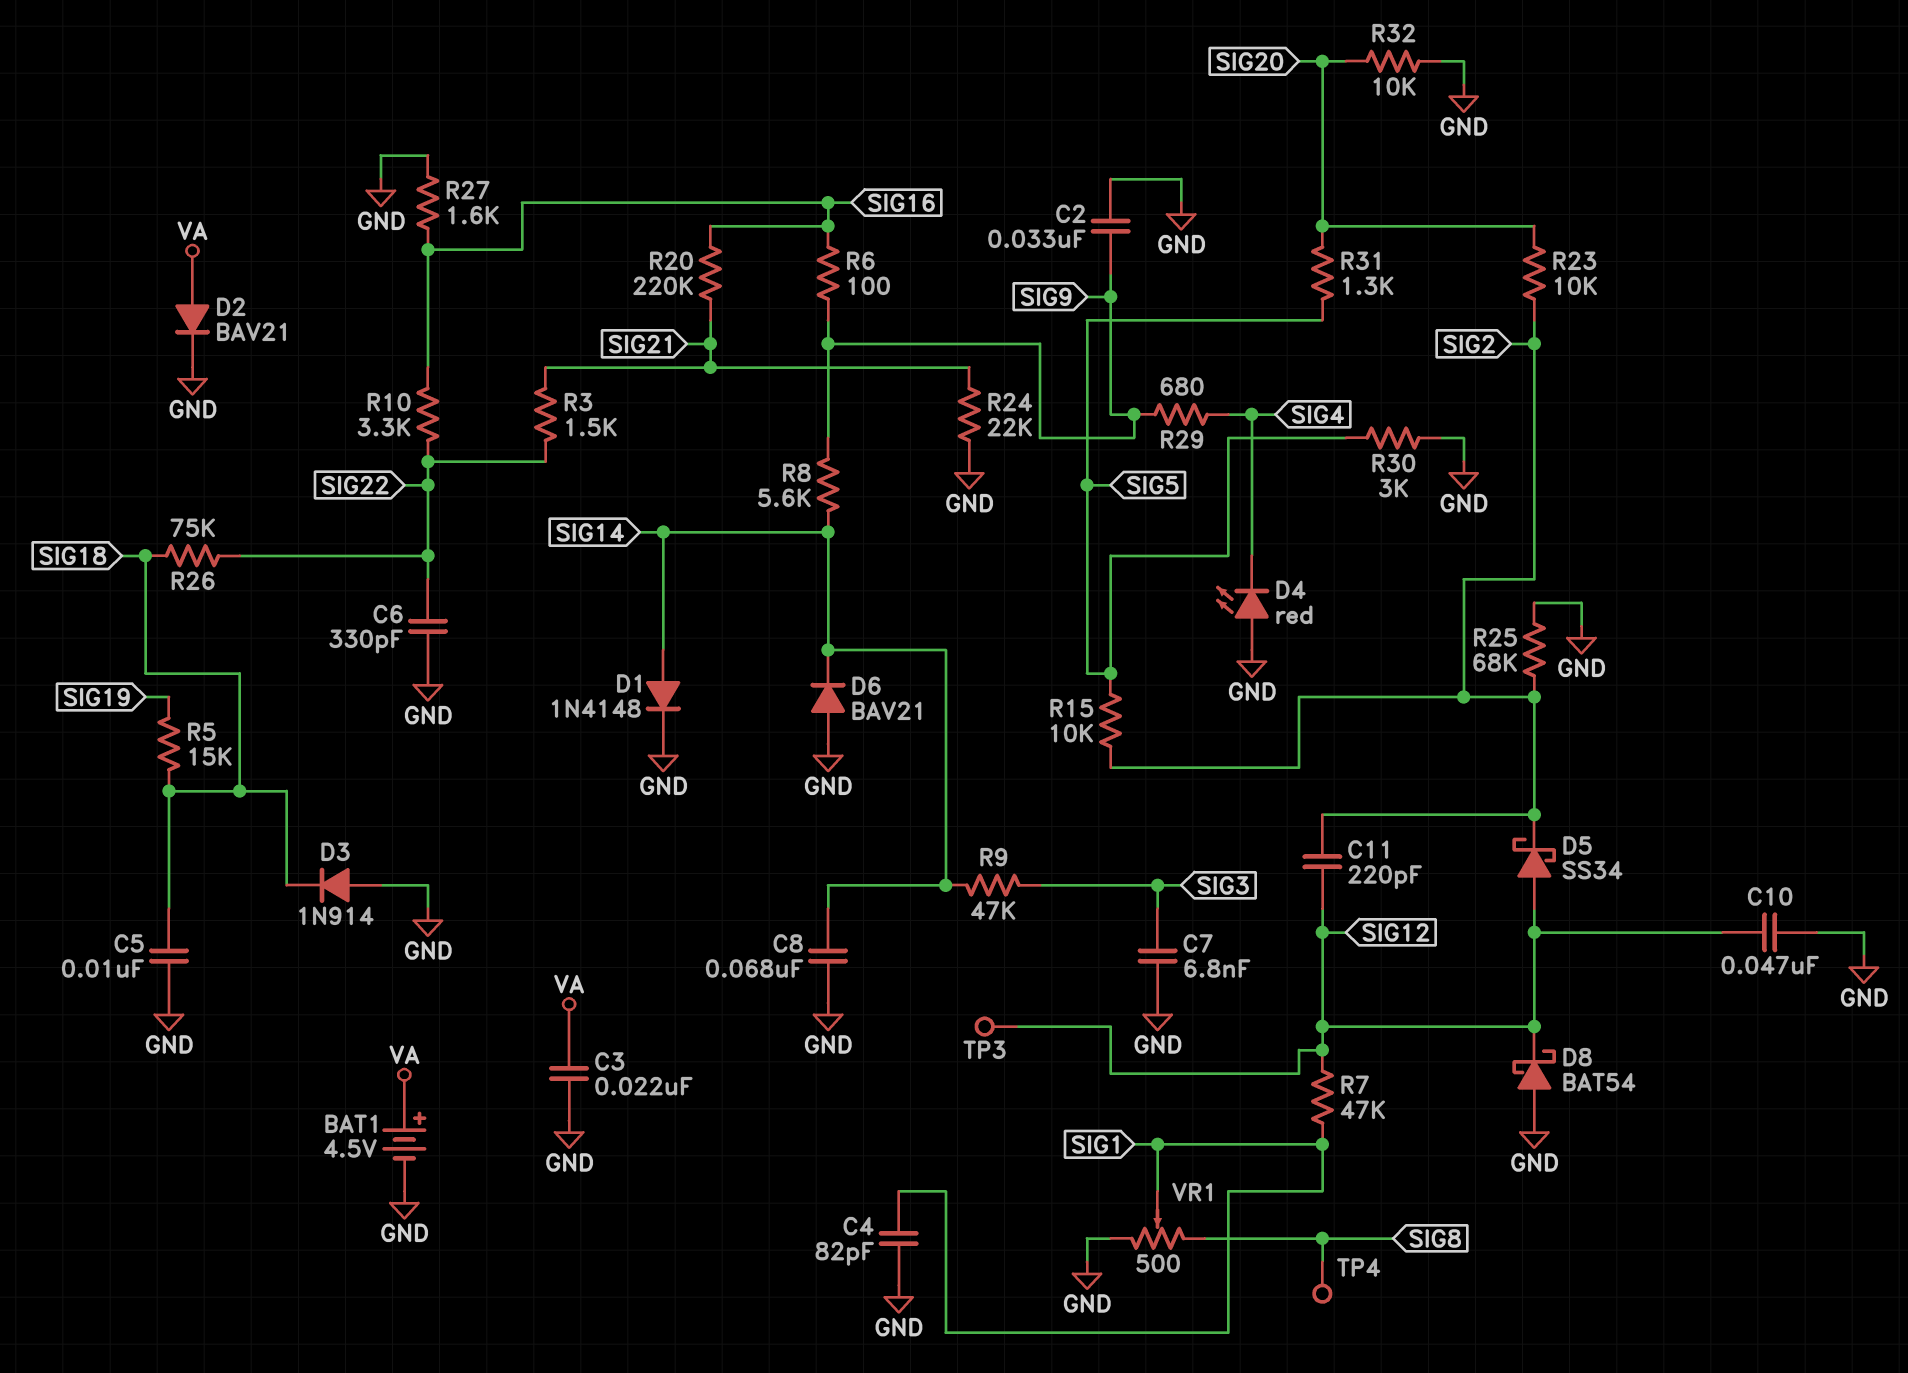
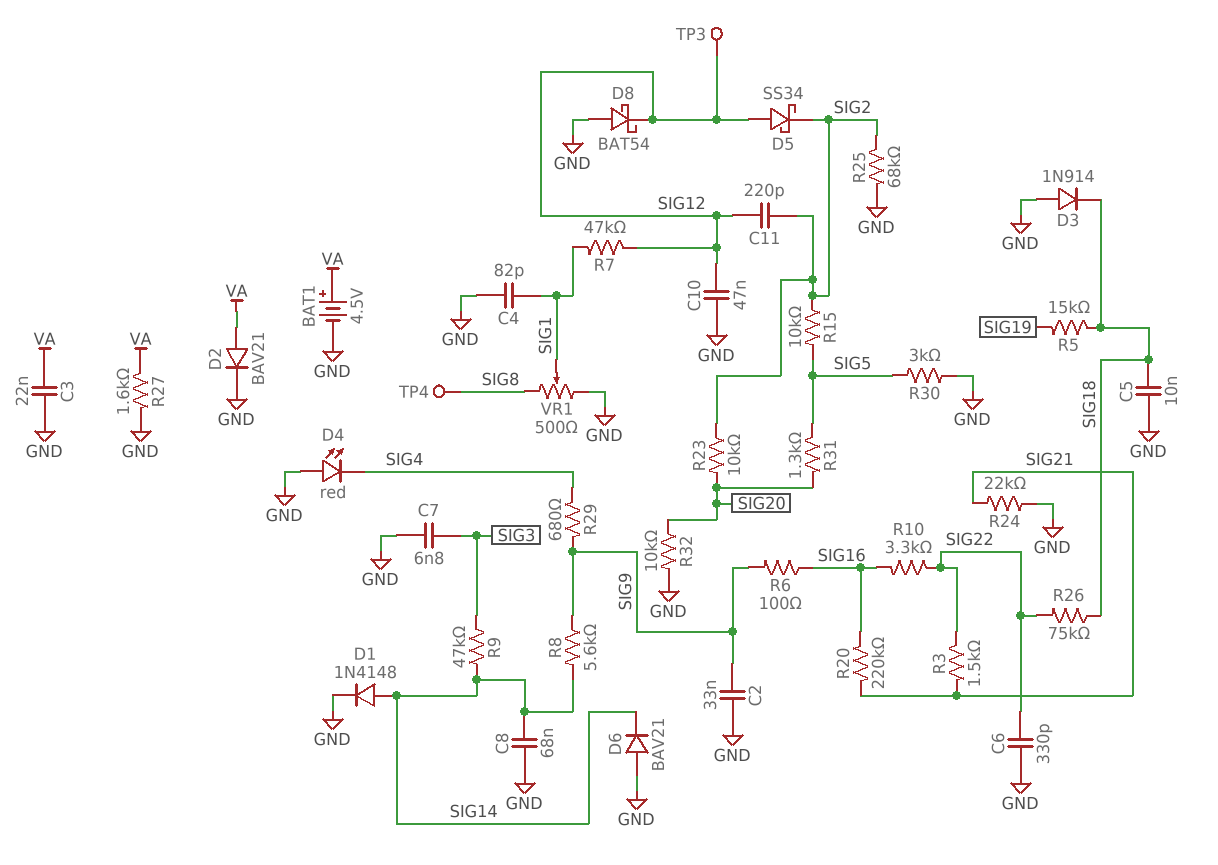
R27: 1.6k (GND, SIG16) -> 1.6k (GND, VA)

